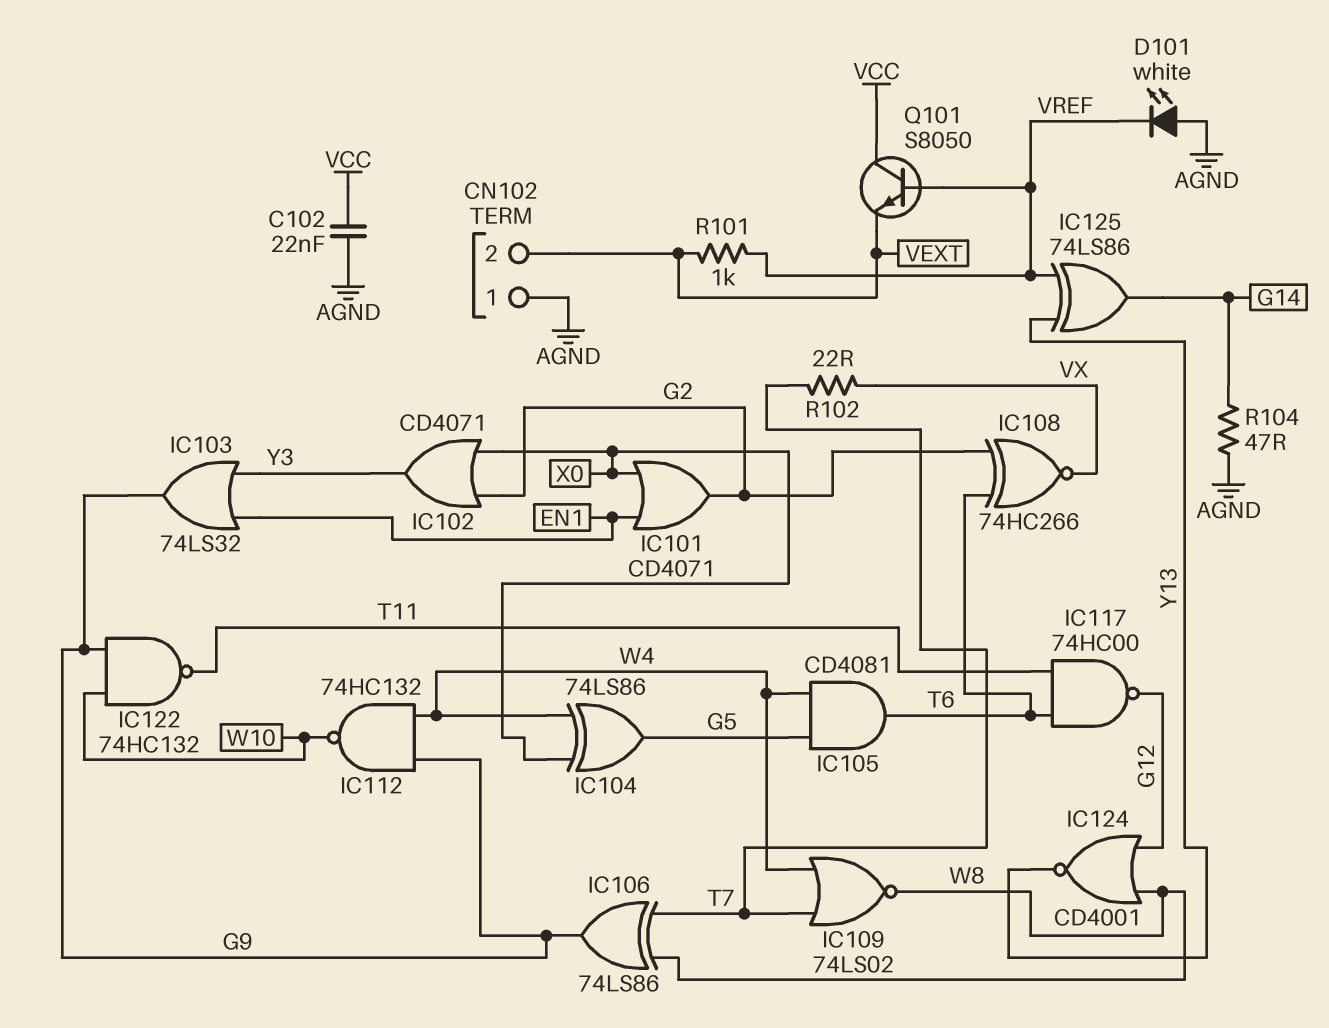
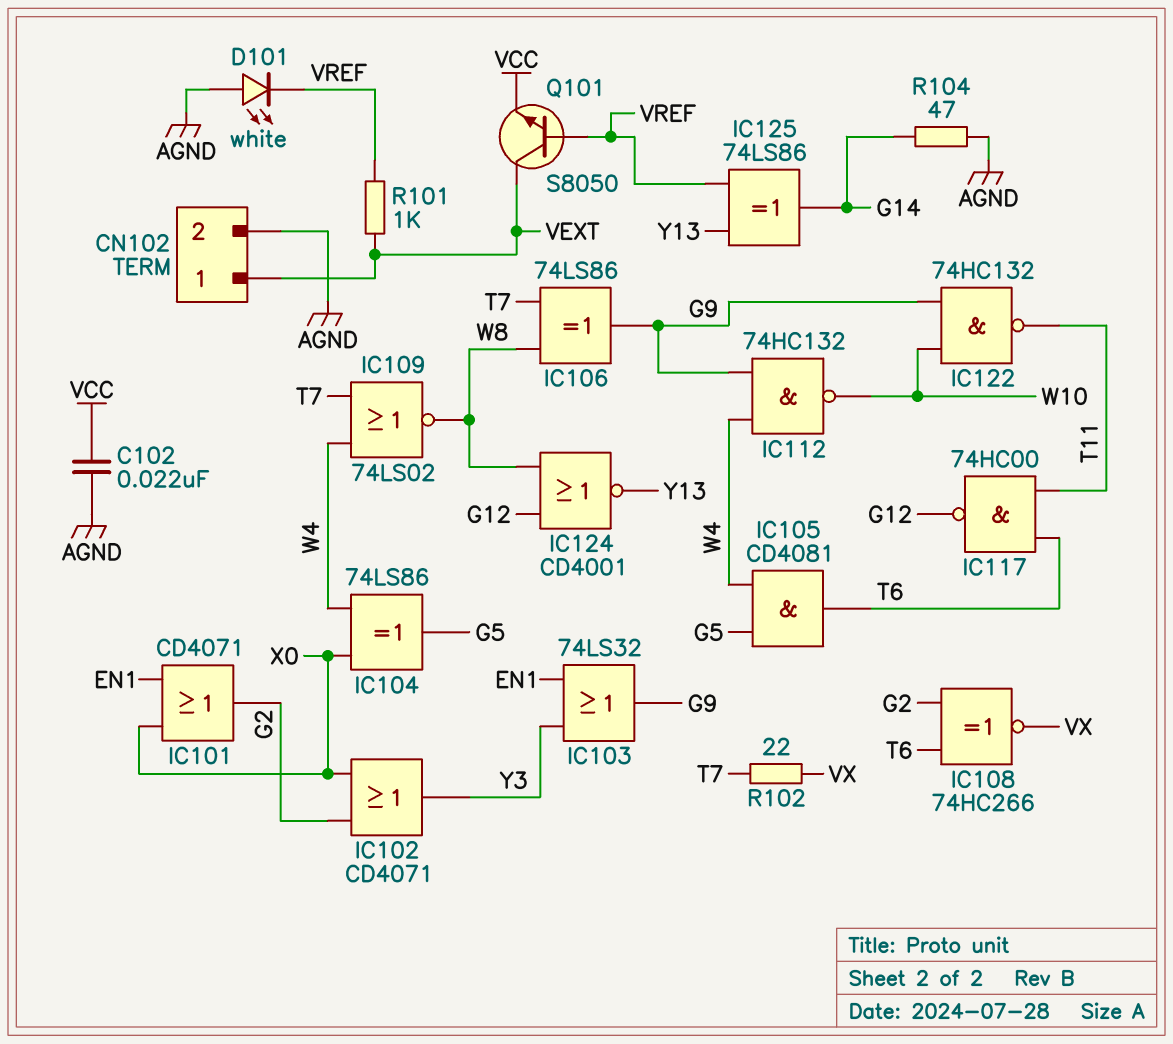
CN102 pin 1: AGND -> VEXT
CN102 pin 2: VEXT -> AGND
Q101: NPN S8050 (B VREF, C VCC, E VEXT) -> NPN S8050 (B VREF, C VEXT, E VCC)

